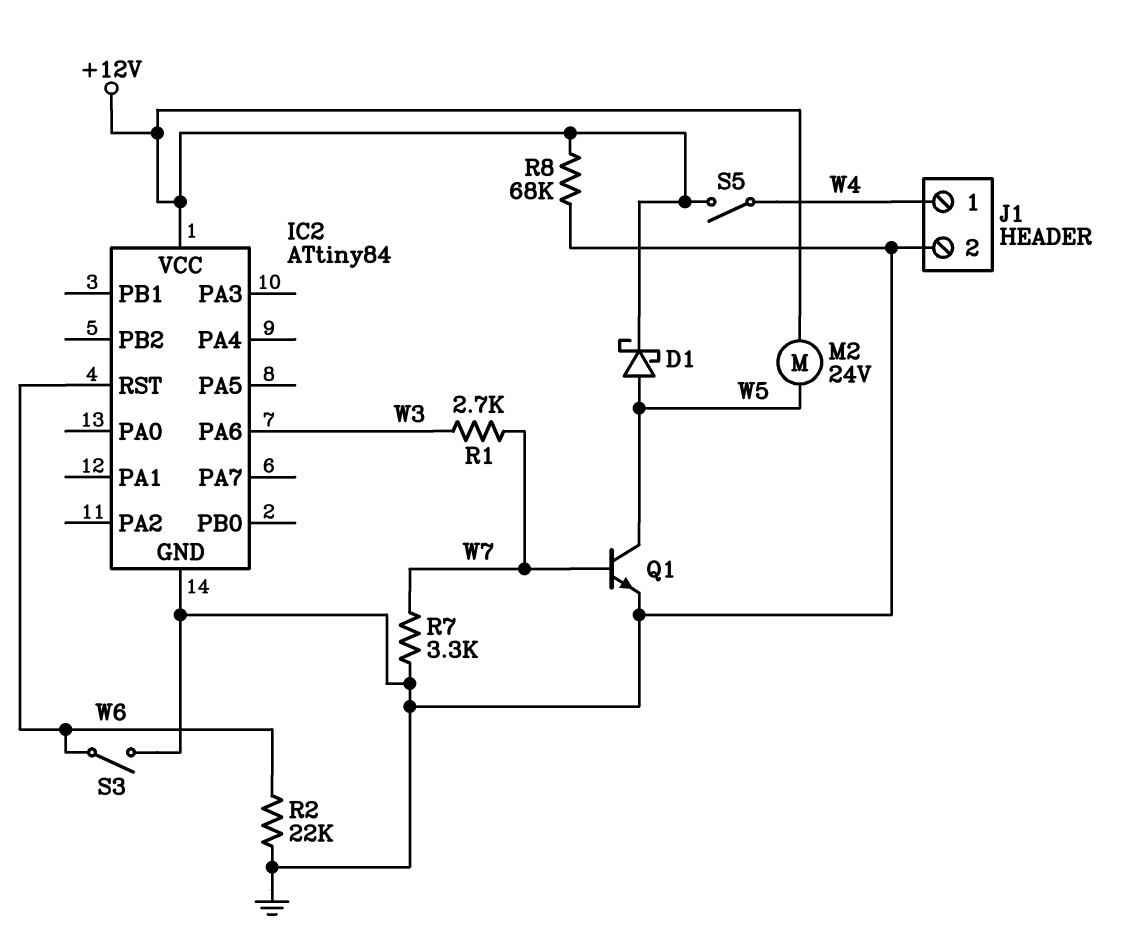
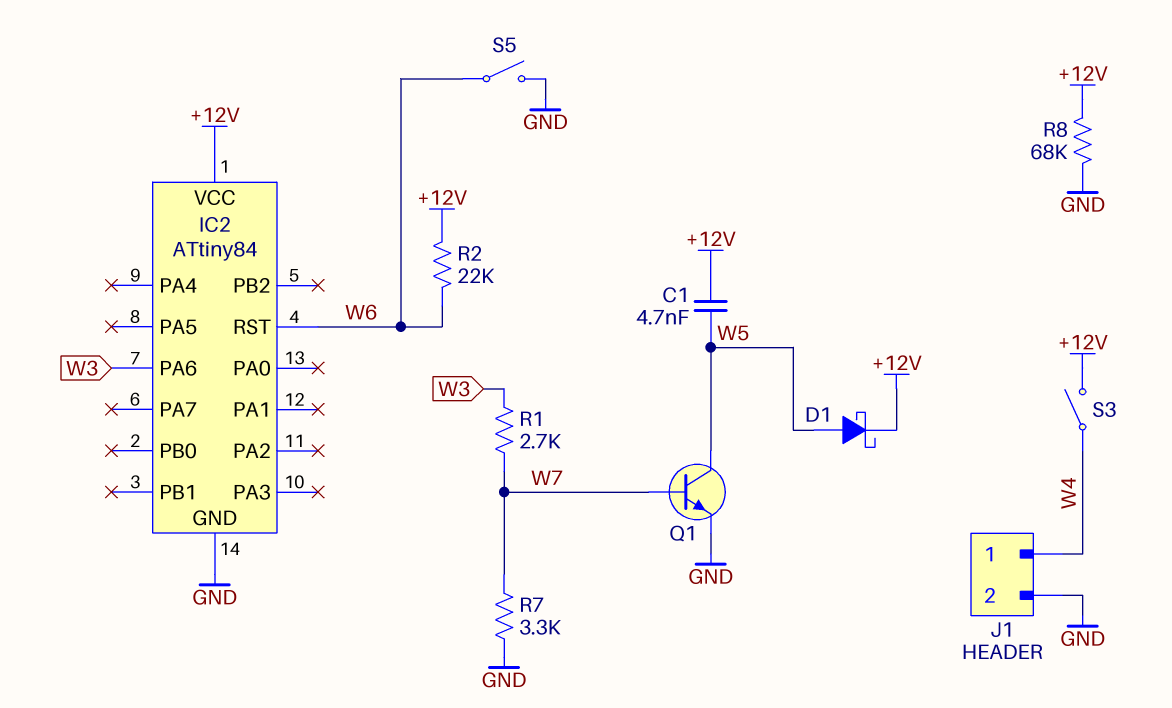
C1: none -> 4.7nF (+12V, W5)
M2: motor 24V (+12V, W5) -> none
R2: 22k (GND, W6) -> 22k (+12V, W6)
S3: switch (GND, W6) -> switch (+12V, W4)
S5: switch (+12V, W4) -> switch (GND, W6)

